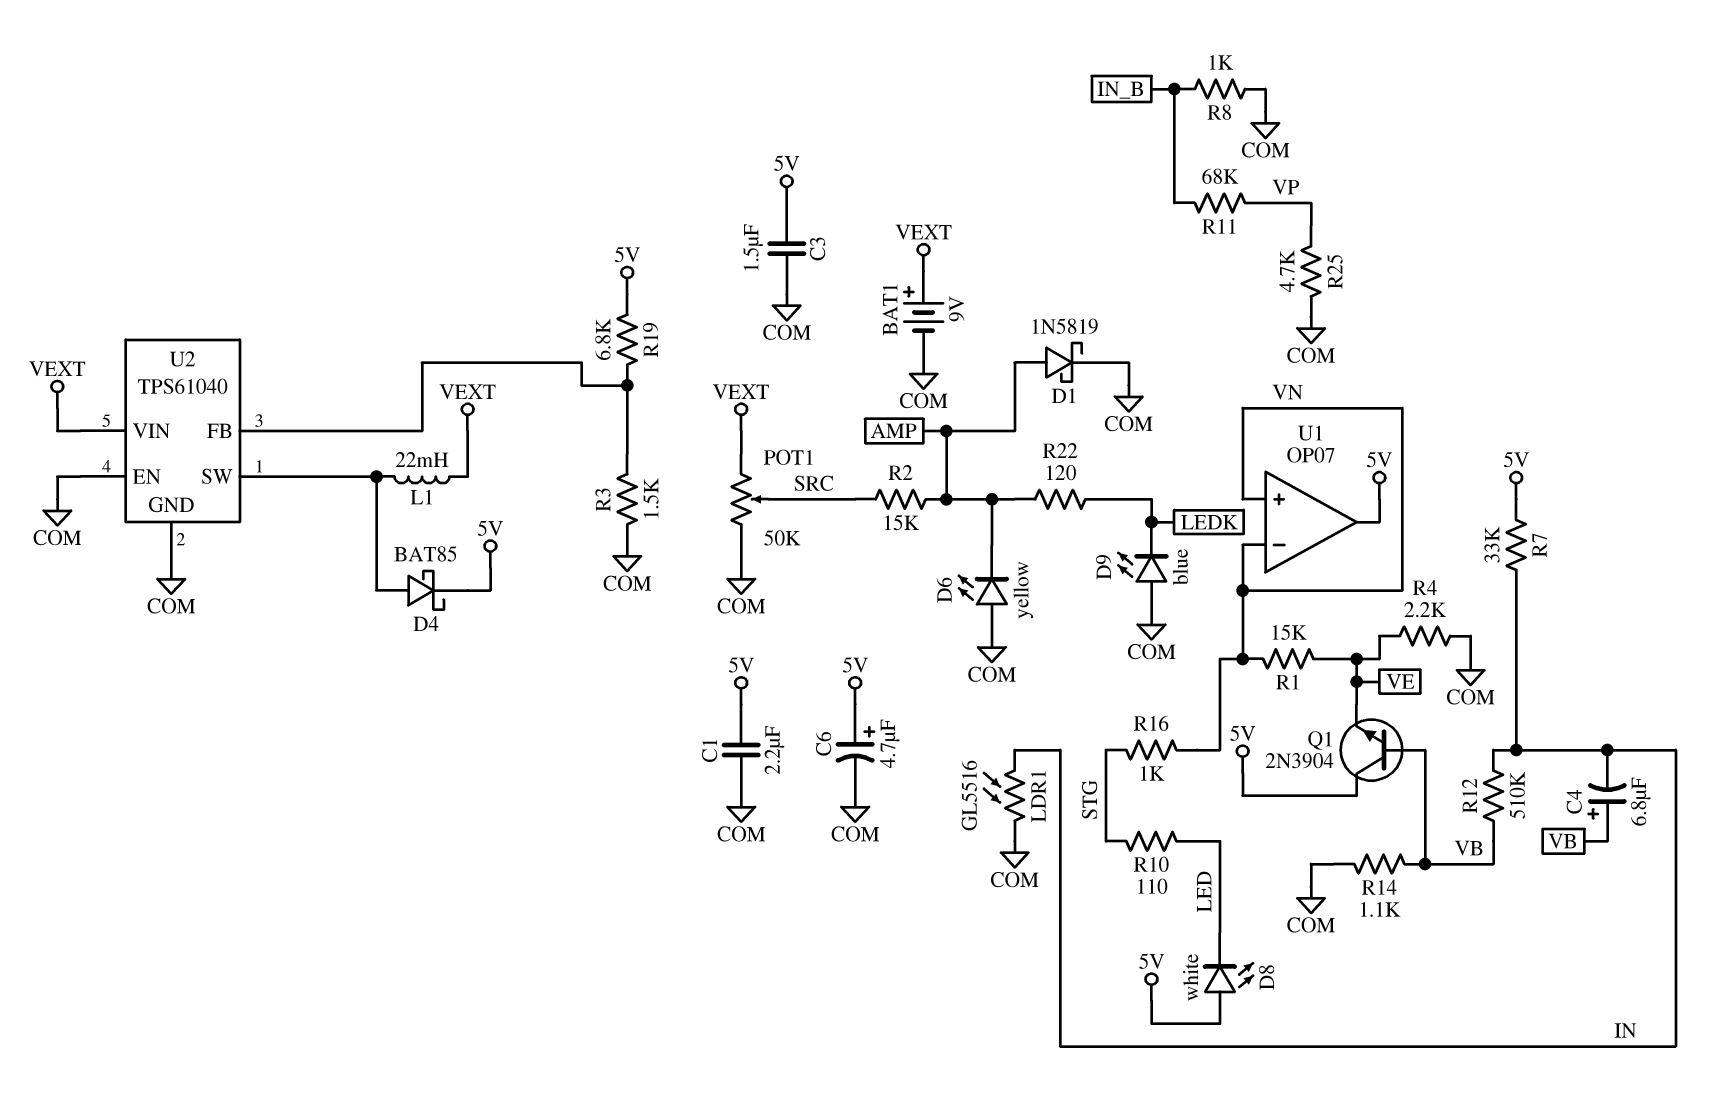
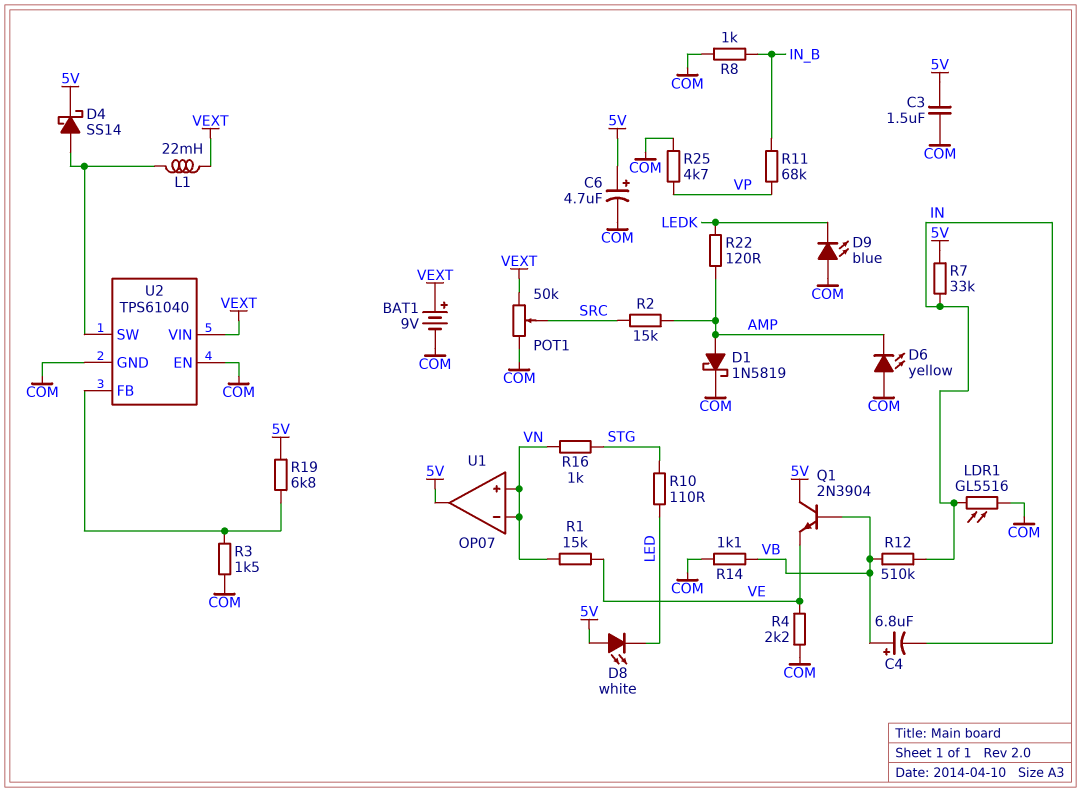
C1: 2.2uF (5V, COM) -> none
D4: schottky BAT85 (A U2/SW, K 5V) -> schottky SS14 (A U2/SW, K 5V)

